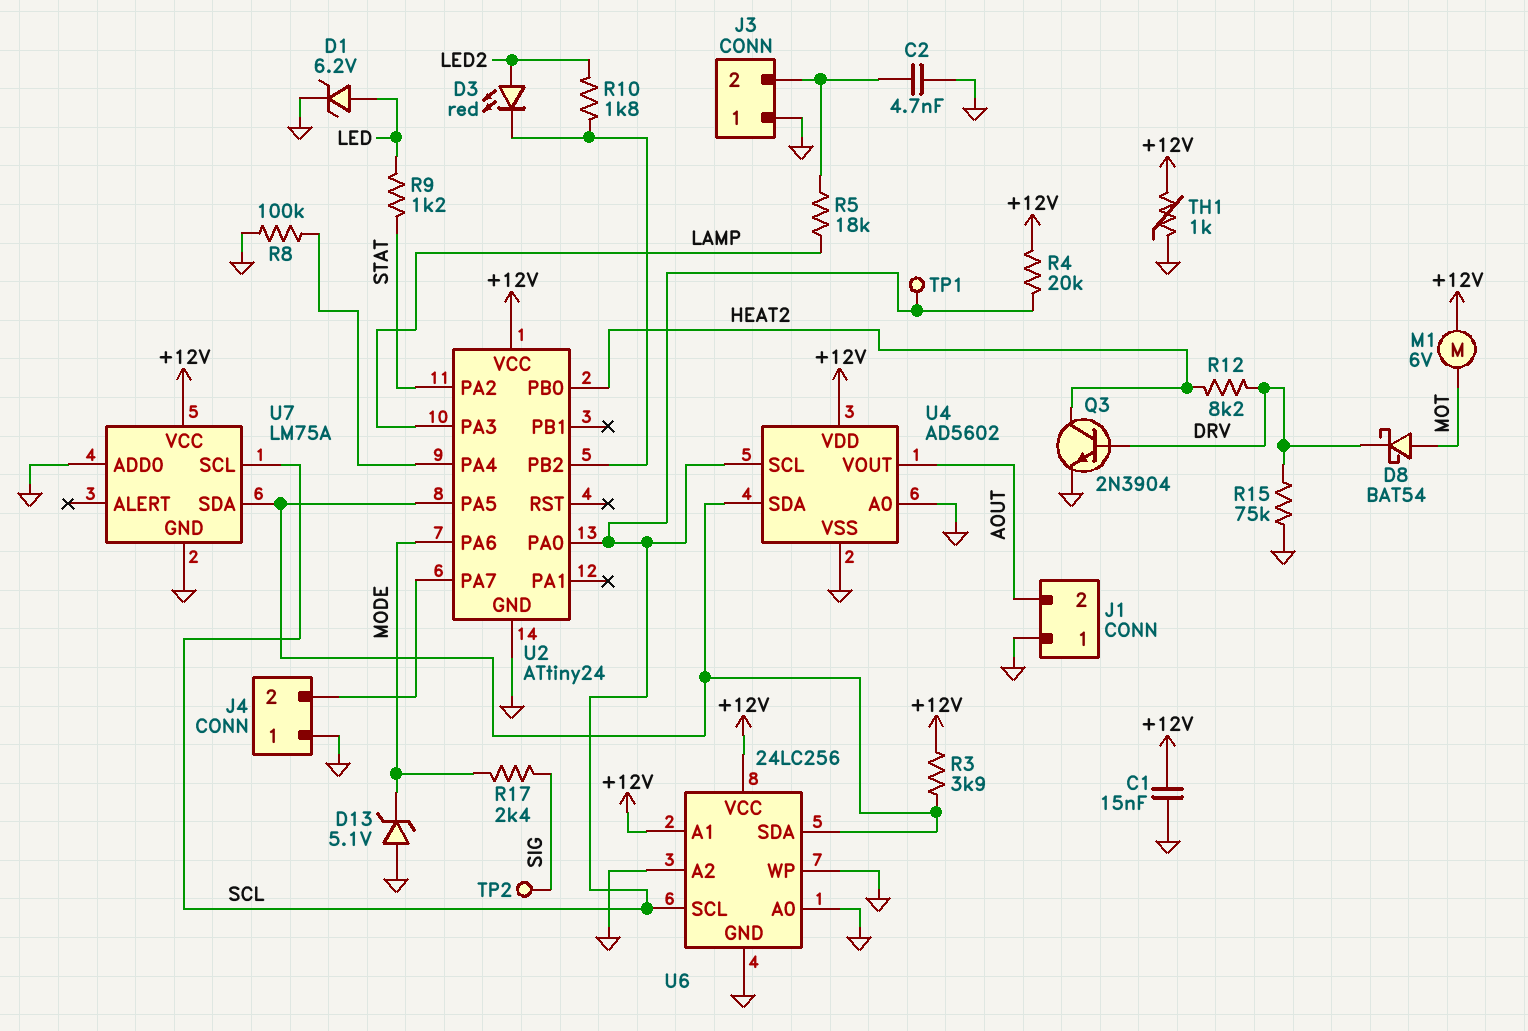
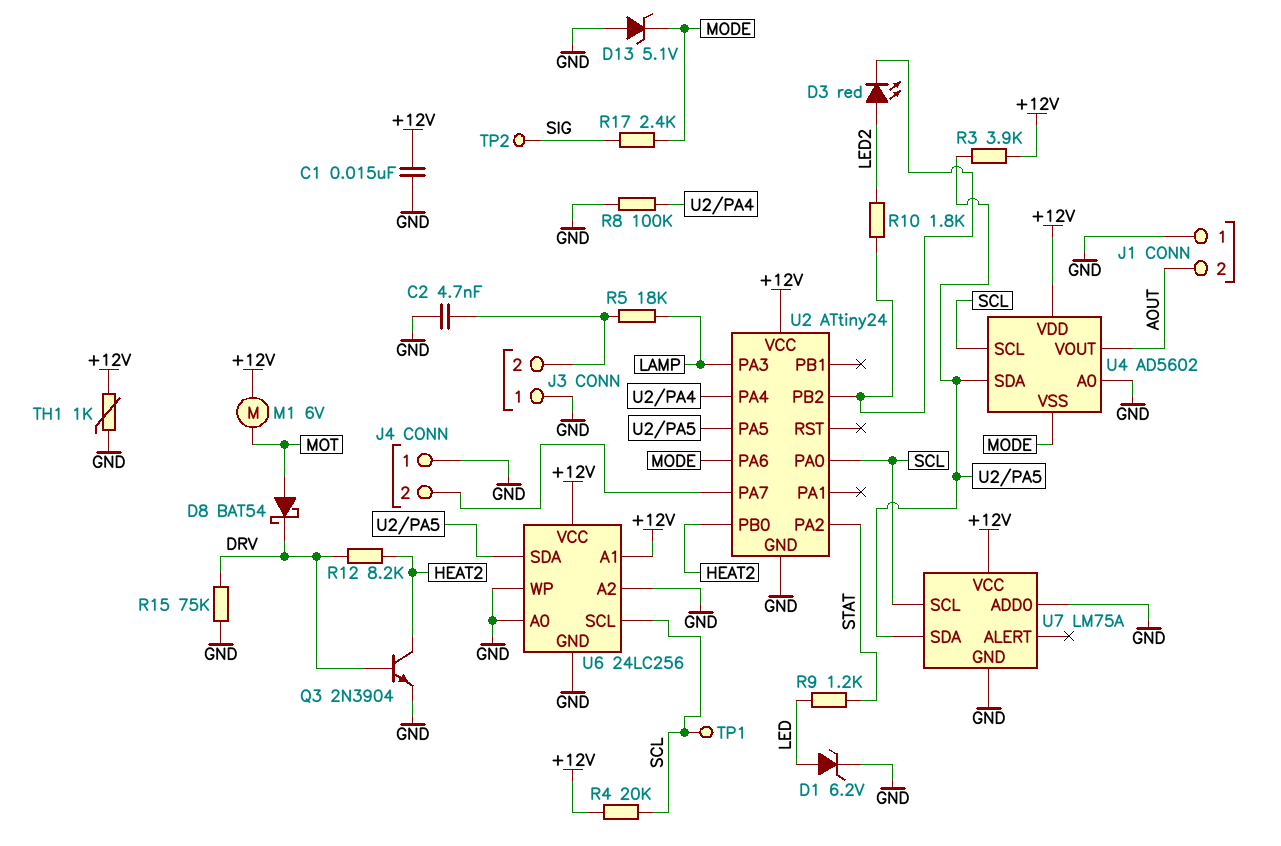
U4 pin VSS: GND -> MODE

